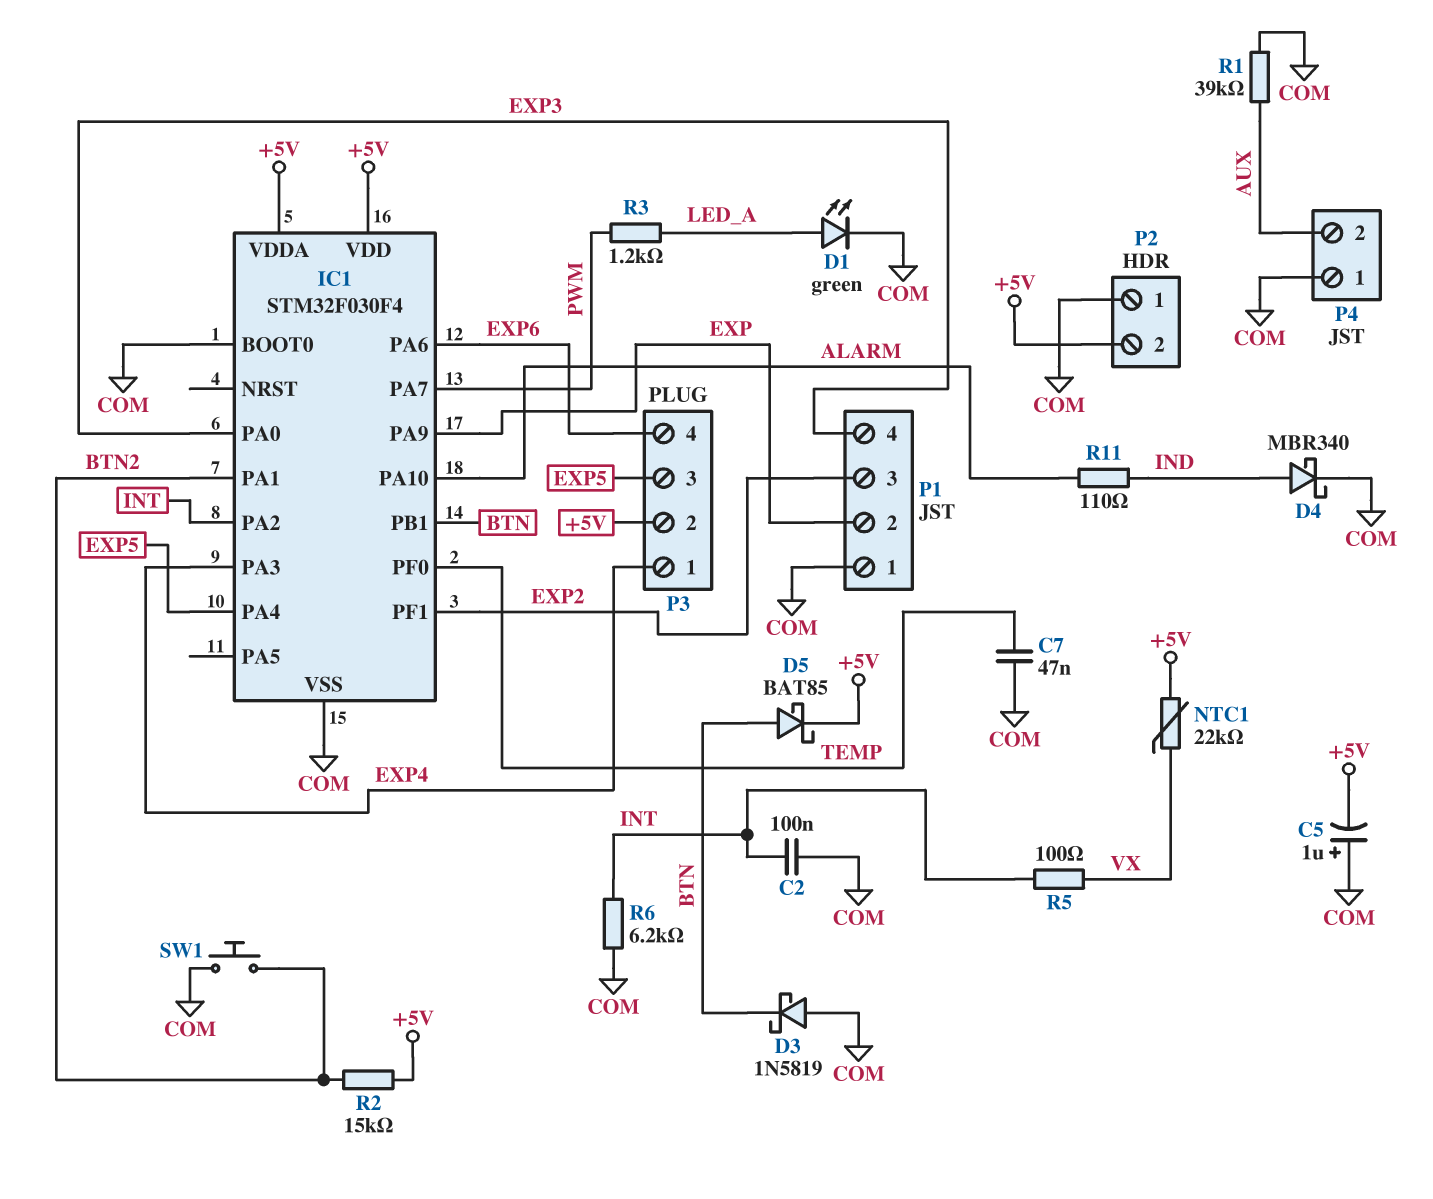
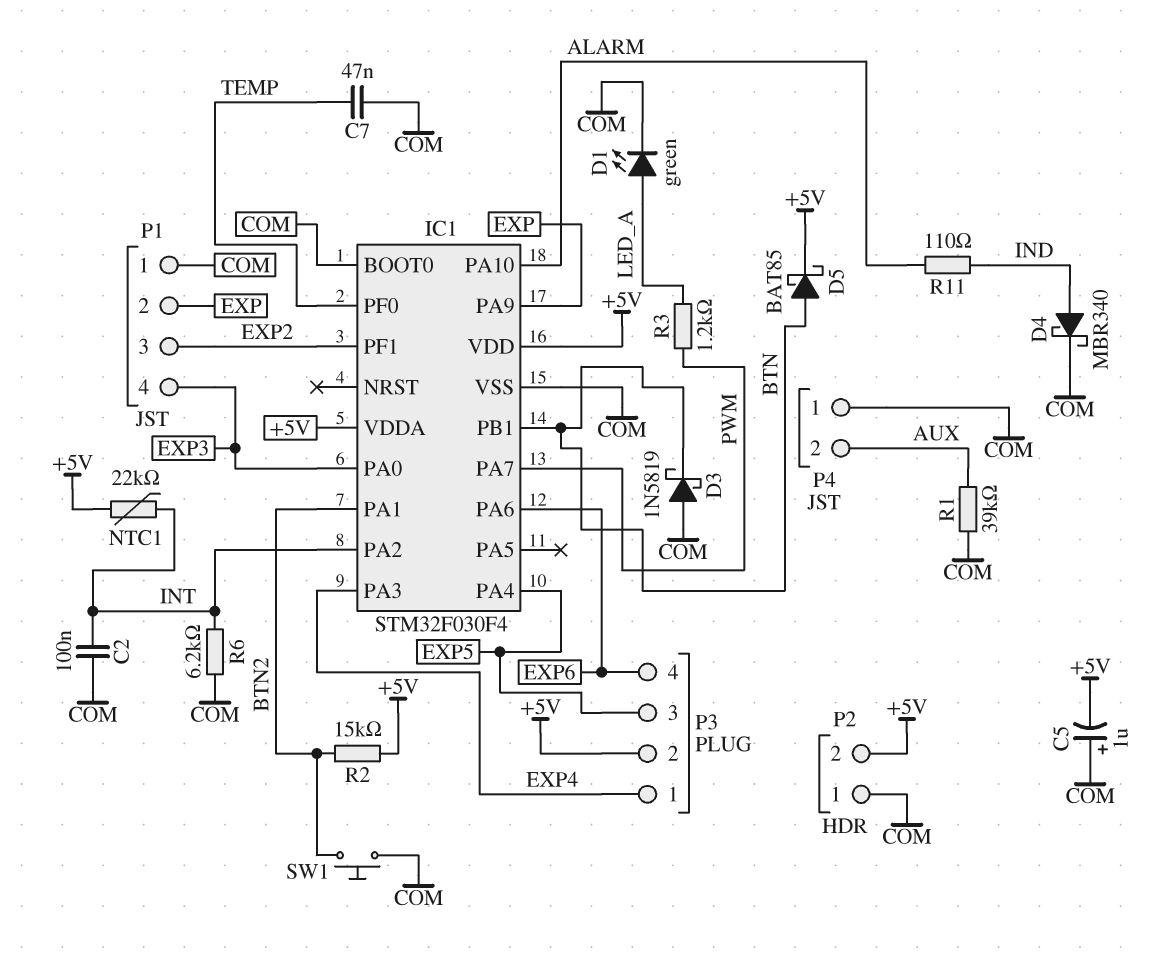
NTC1: 22k (+5V, VX) -> 22k (+5V, INT)
R5: 100 (INT, VX) -> none

